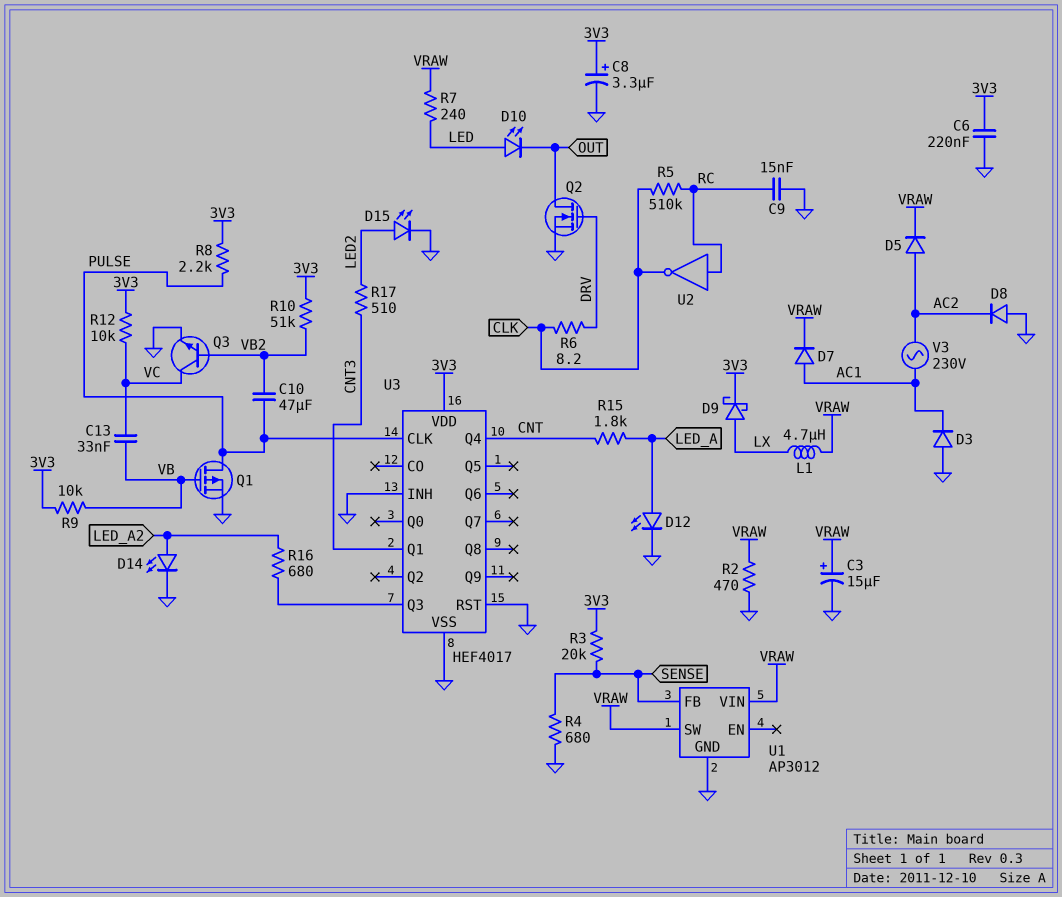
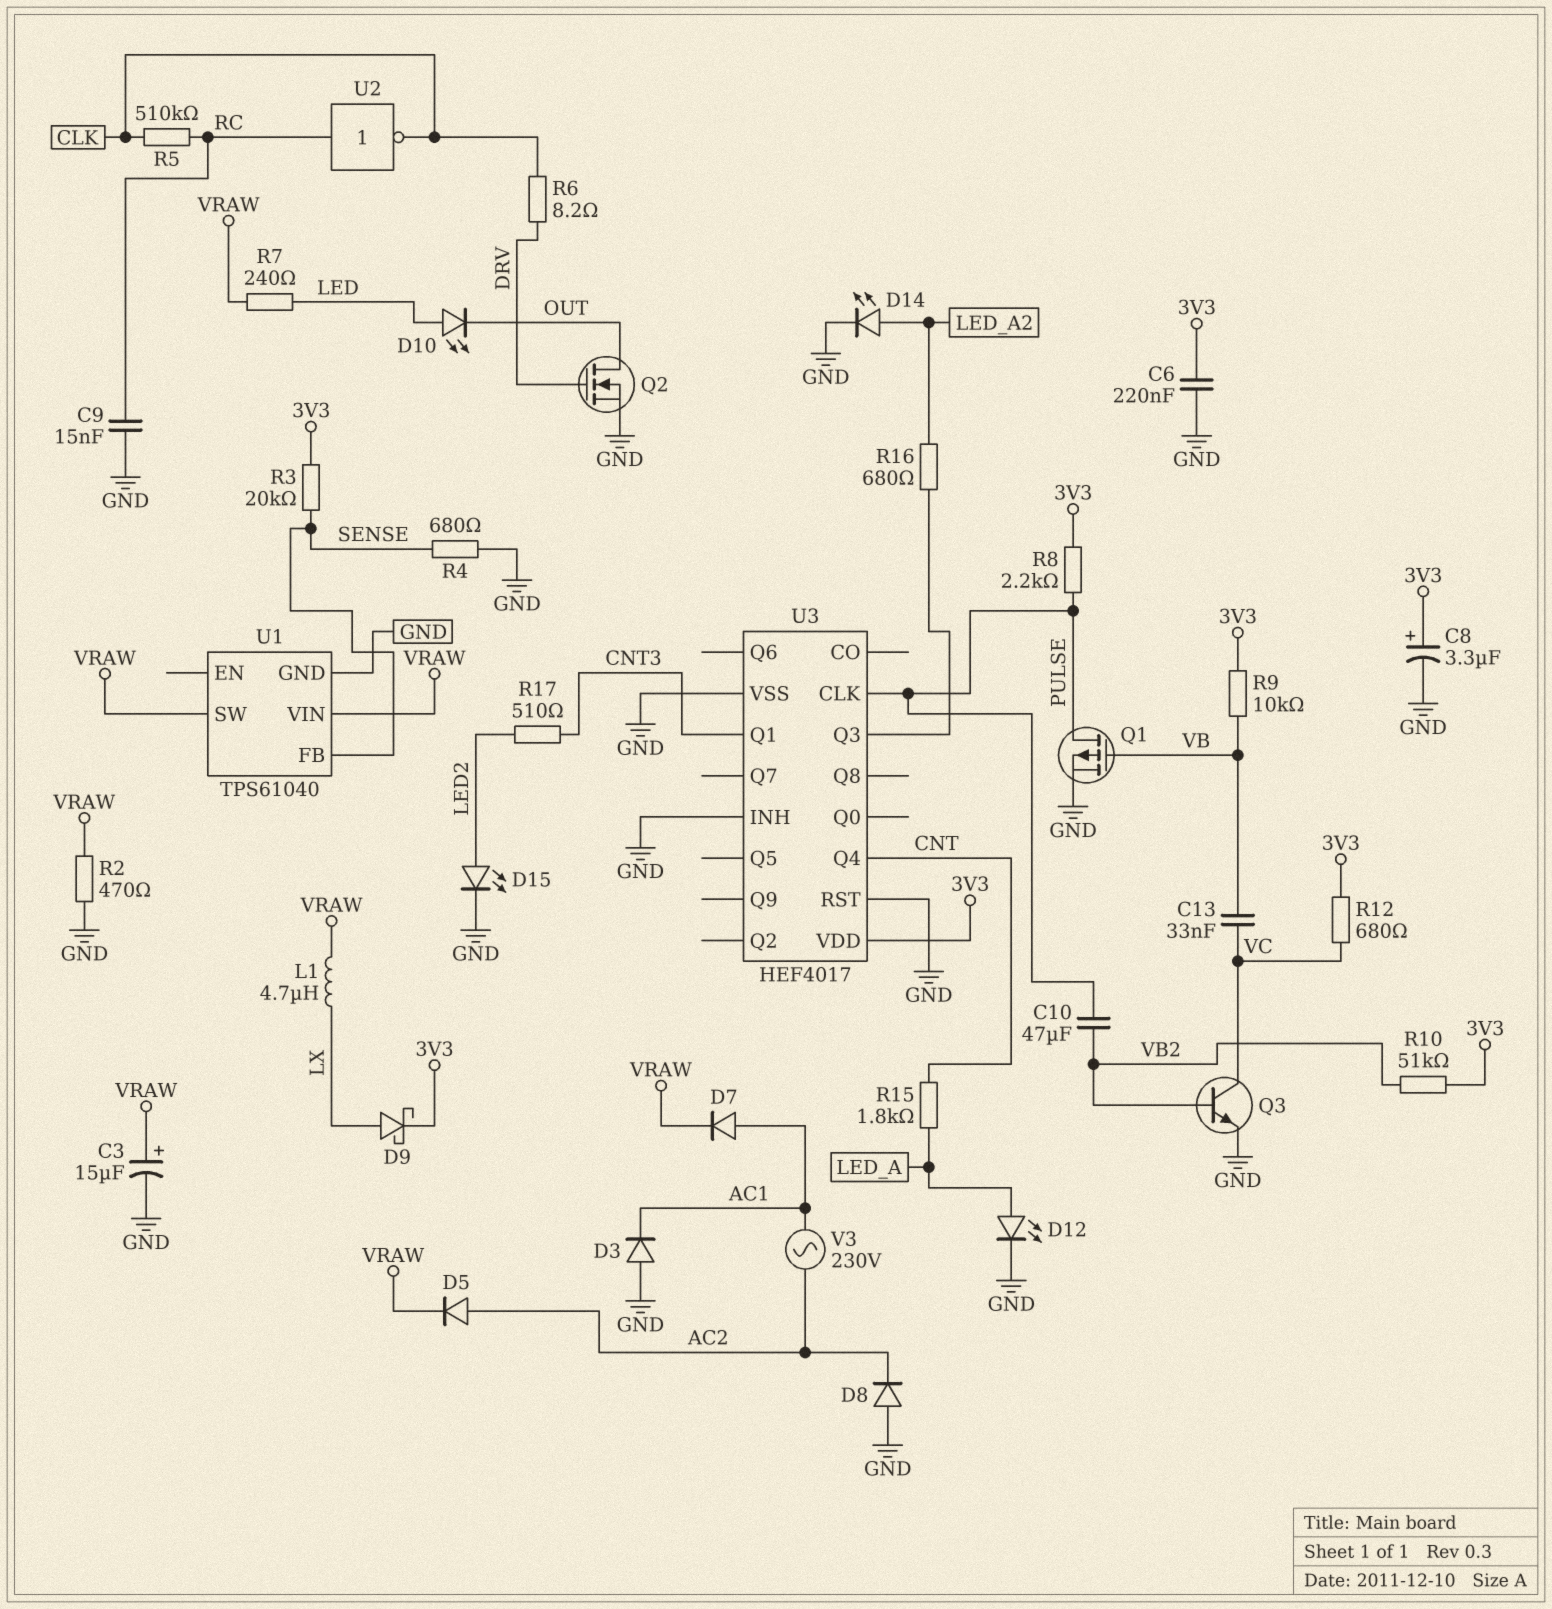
R12: 10k (3V3, VC) -> 680 (3V3, VC)
U1: AP3012 -> TPS61040

